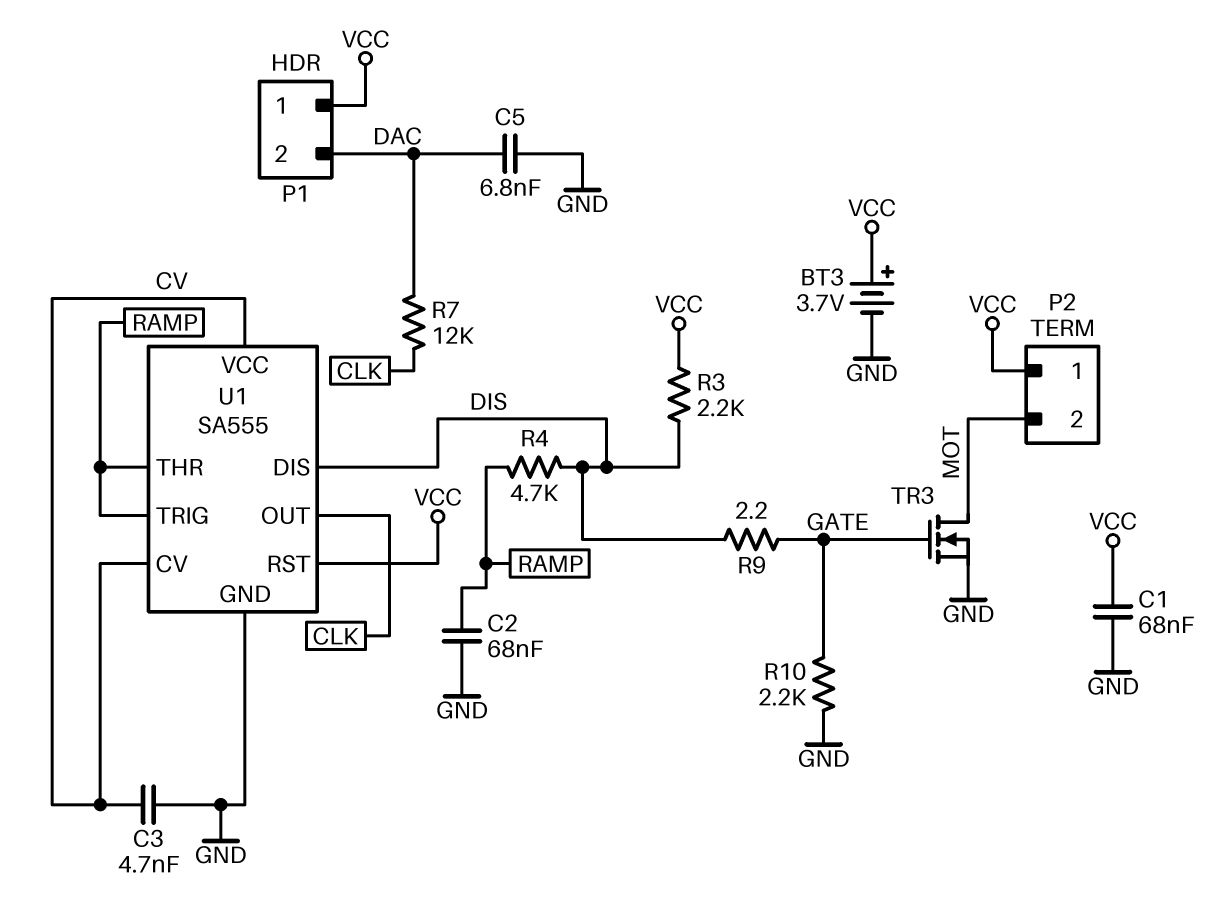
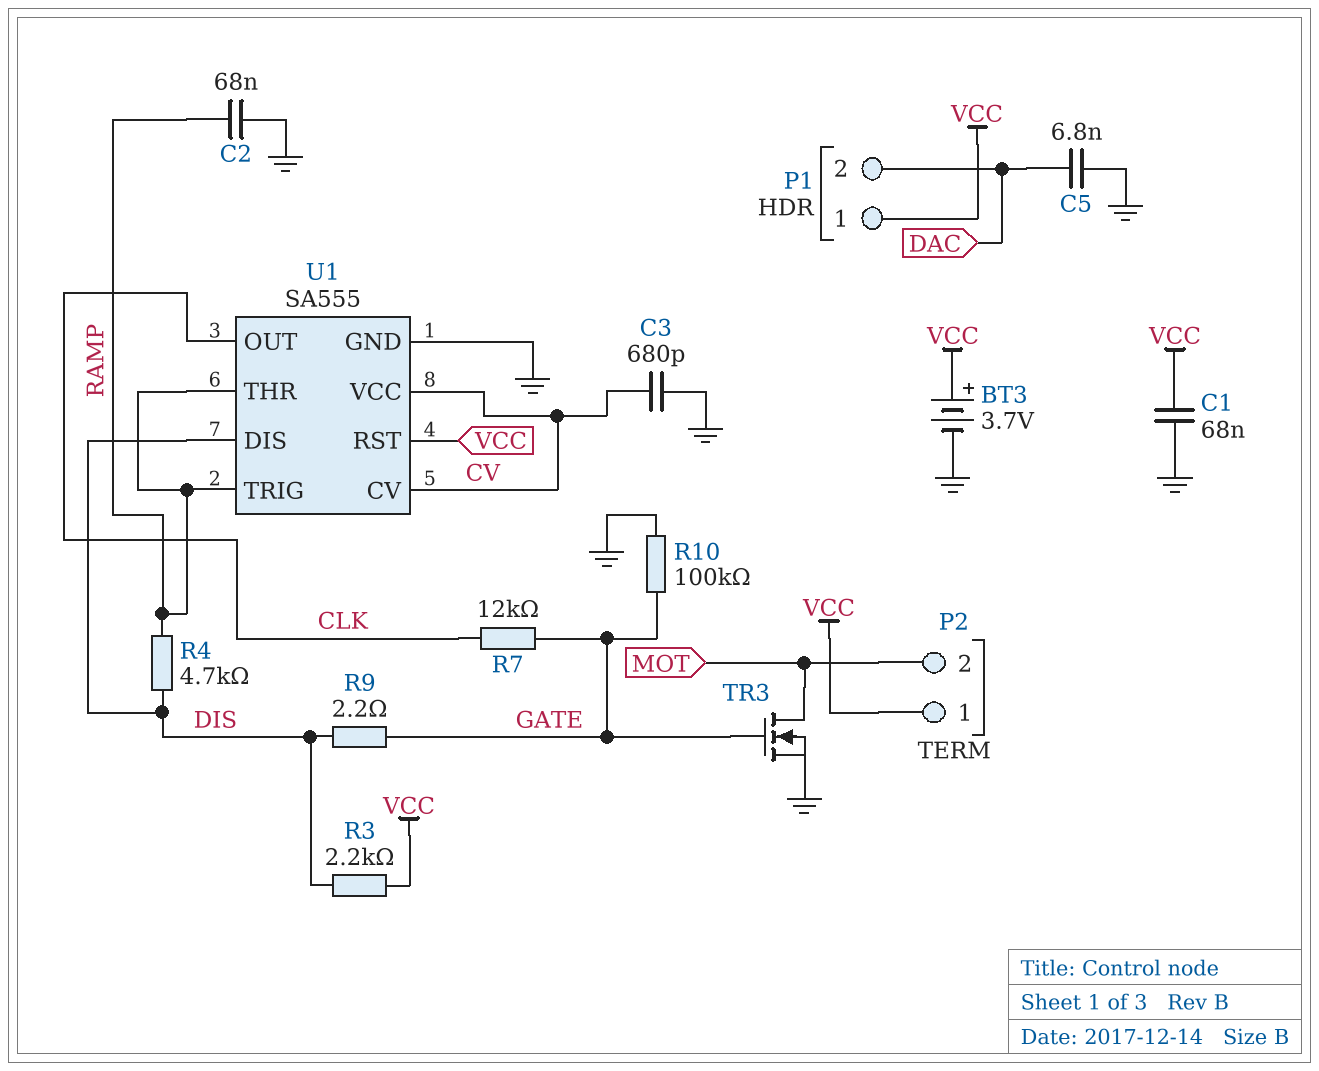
C3: 4.7nF (CV, GND) -> 680pF (CV, GND)
R7: 12k (CLK, DAC) -> 12k (CLK, GATE)
R10: 2.2k (GATE, GND) -> 100k (GATE, GND)

